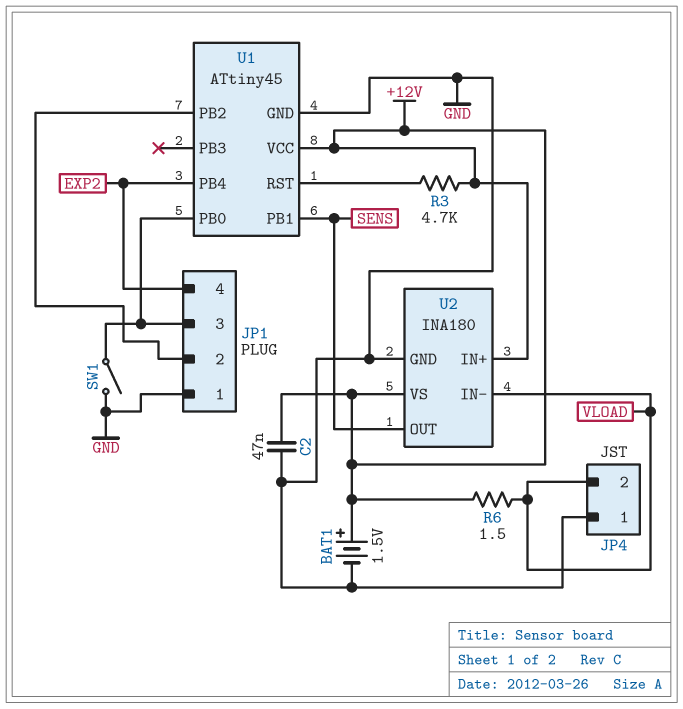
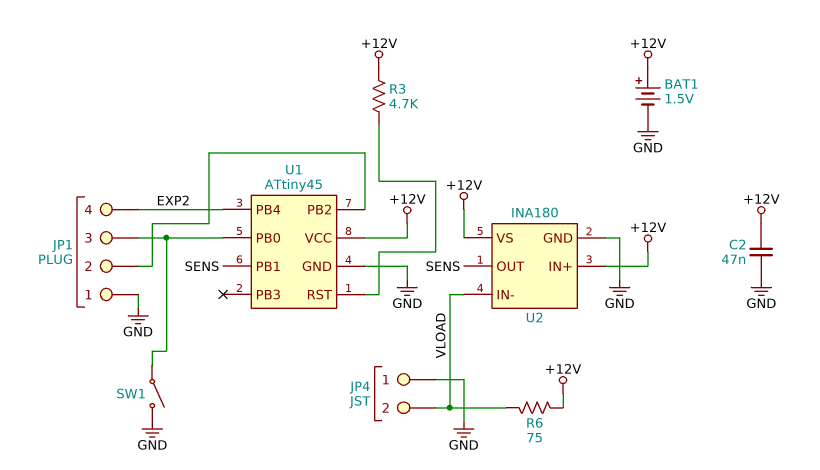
R6: 1.5 (+12V, VLOAD) -> 75 (+12V, VLOAD)

